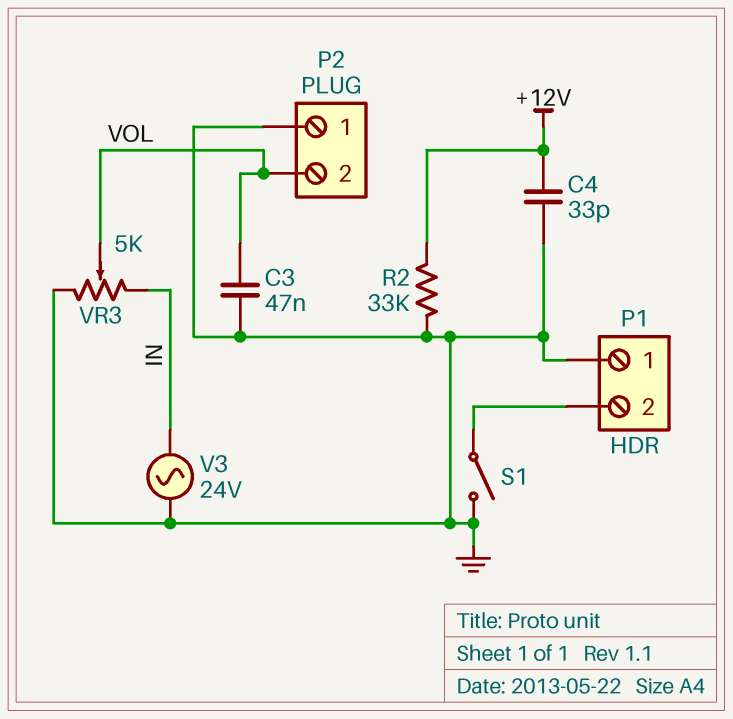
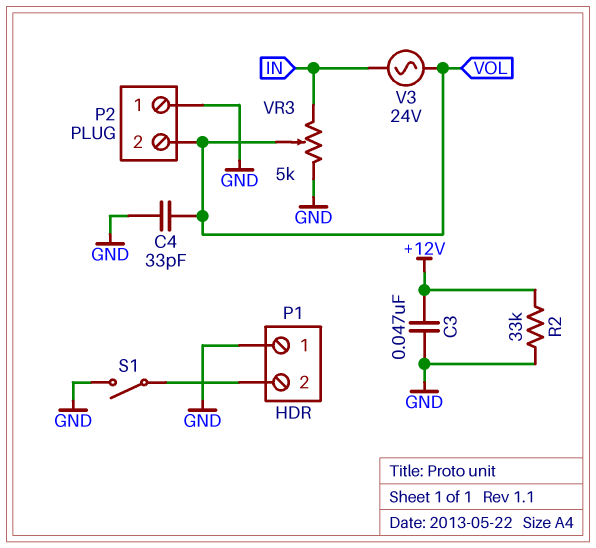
C3: 47nF (GND, VOL) -> 47nF (+12V, GND)
C4: 33pF (+12V, GND) -> 33pF (GND, VOL)
V3: AC 24V (GND, IN) -> AC 24V (IN, VOL)

